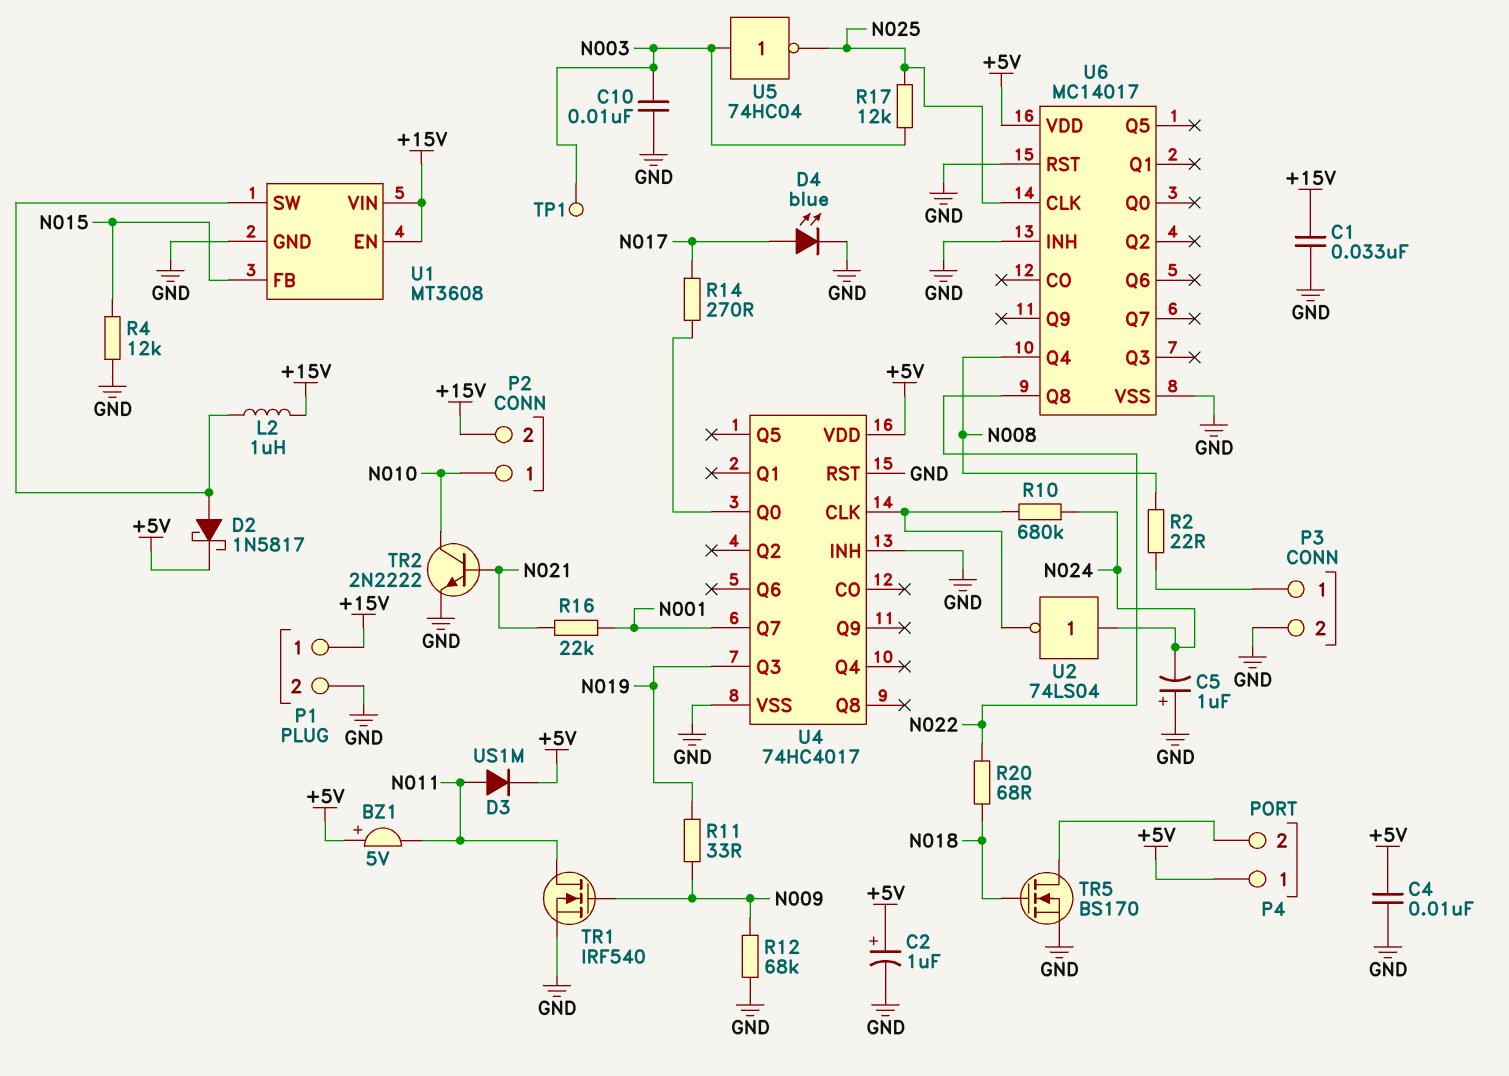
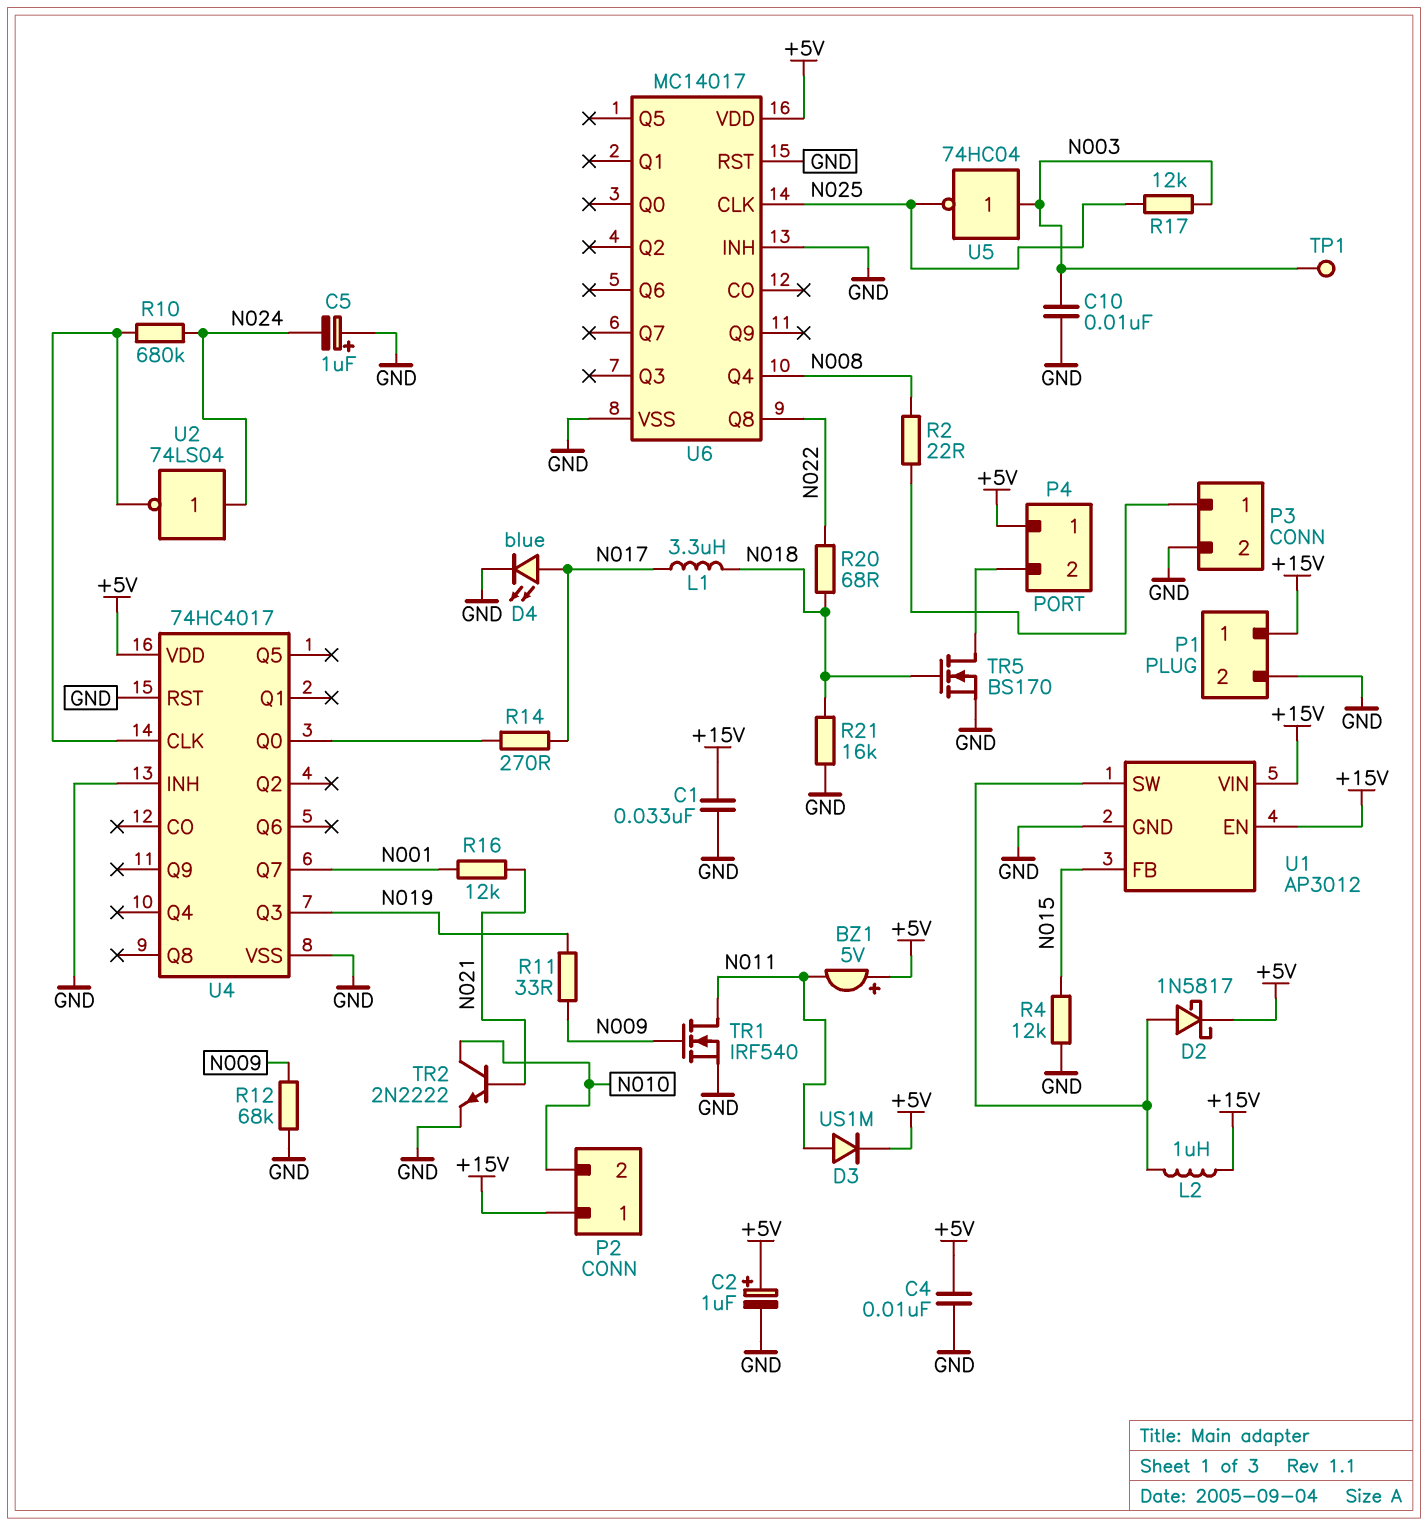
L1: none -> 3.3uH (N017, N018)
P2 pin 1: N010 -> +15V
P2 pin 2: +15V -> N010
R16: 22k (N001, N021) -> 12k (N001, N021)
R21: none -> 16k (GND, N018)
U1: MT3608 -> AP3012

